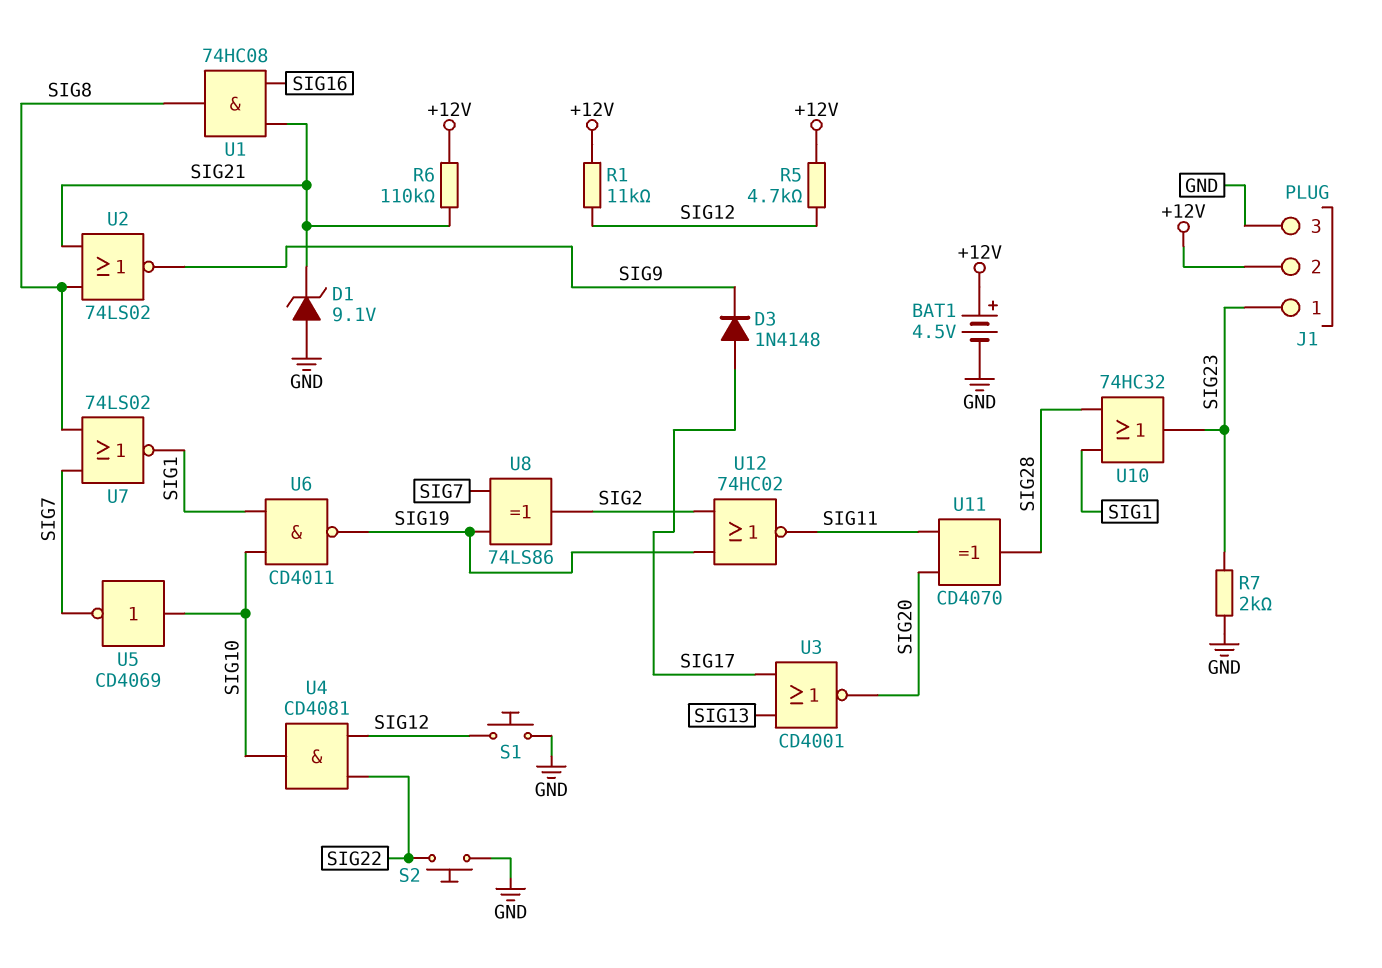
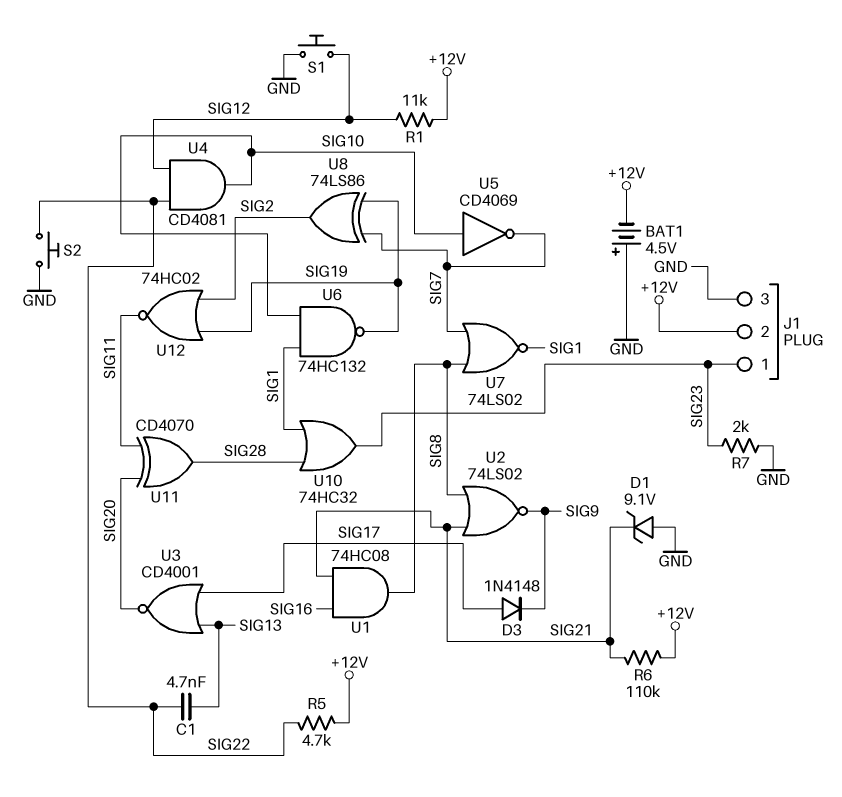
BAT1: 4.5V (plus +12V, minus GND) -> 4.5V (plus GND, minus +12V)
C1: none -> 4.7nF (SIG13, SIG22)
R5: 4.7k (+12V, SIG12) -> 4.7k (+12V, SIG22)
U6: NAND CD4011 (in SIG1, in SIG10, out SIG19) -> NAND 74HC132 (in SIG1, in SIG10, out SIG19)

